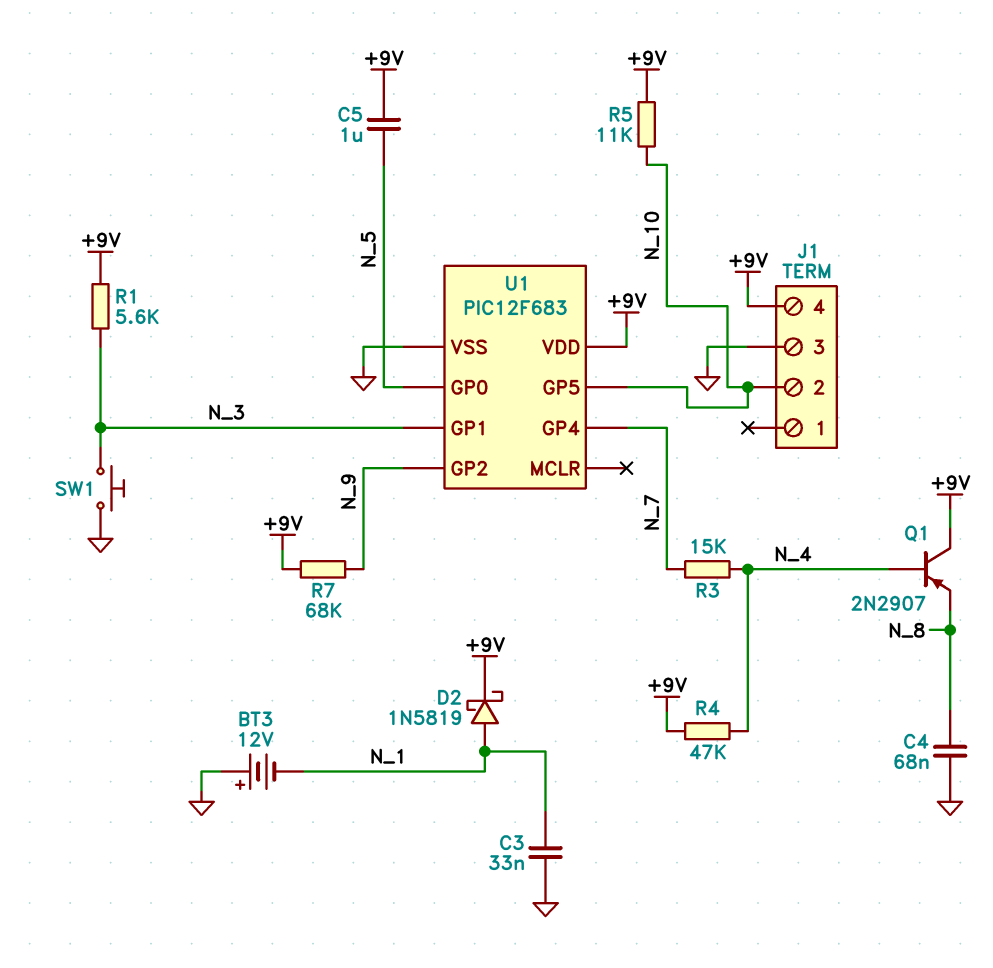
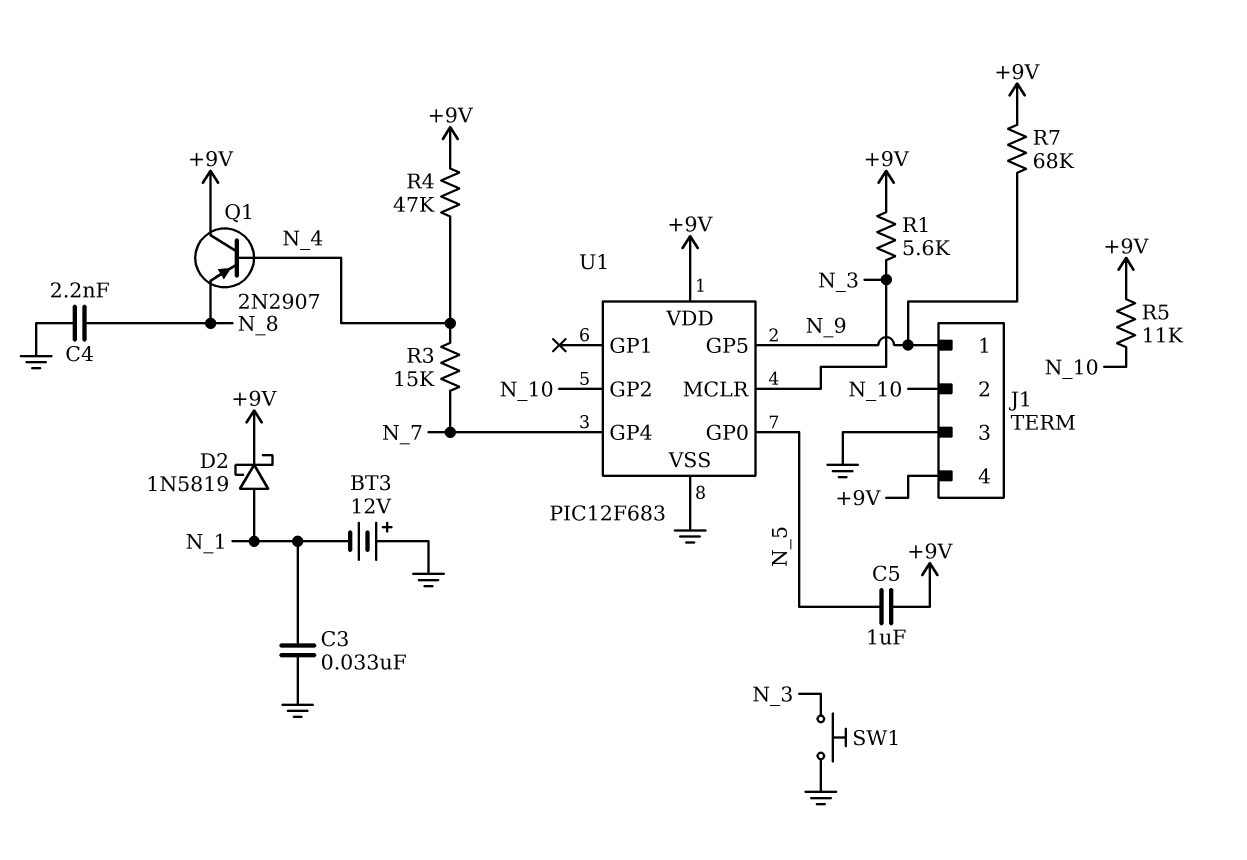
C4: 68nF (GND, N_8) -> 2.2nF (GND, N_8)
J1 pin 1: none -> N_9
U1 pin GP1: N_3 -> none
U1 pin GP2: N_9 -> N_10
U1 pin GP5: N_10 -> N_9
U1 pin MCLR: none -> N_3

